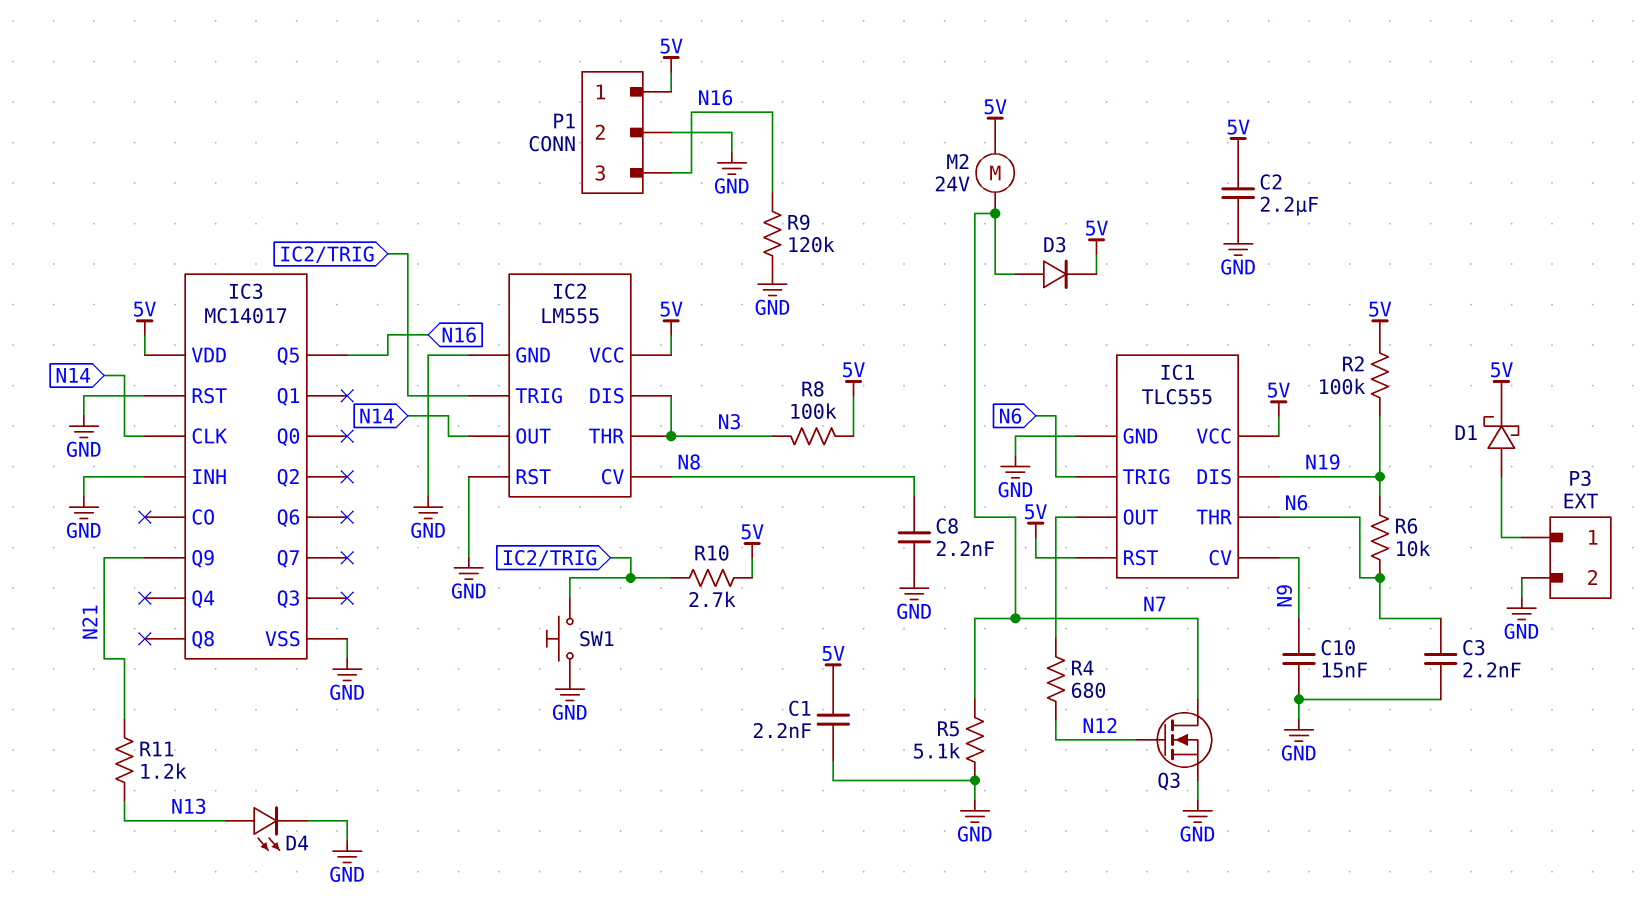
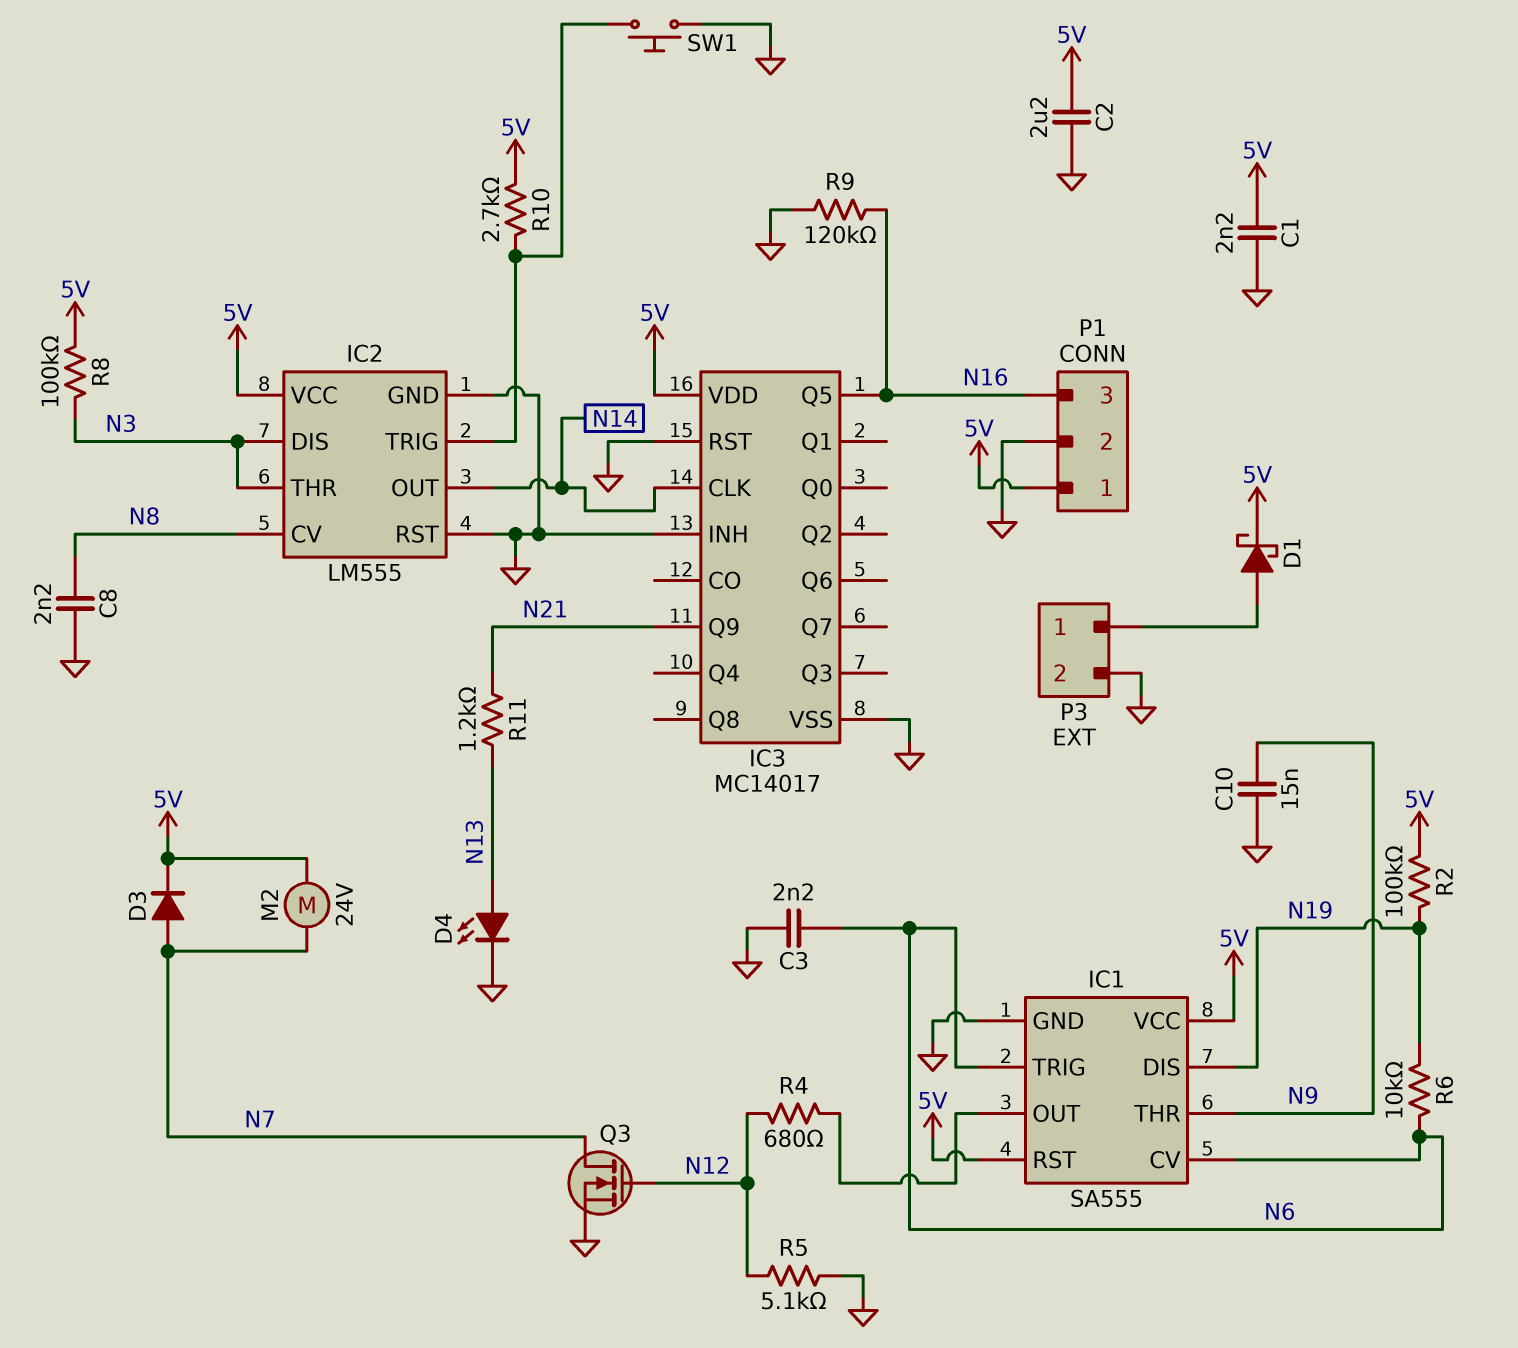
IC1: TLC555 -> SA555
IC1 pin CV: N9 -> N6
IC1 pin THR: N6 -> N9
R5: 5.1k (GND, N7) -> 5.1k (GND, N12)

